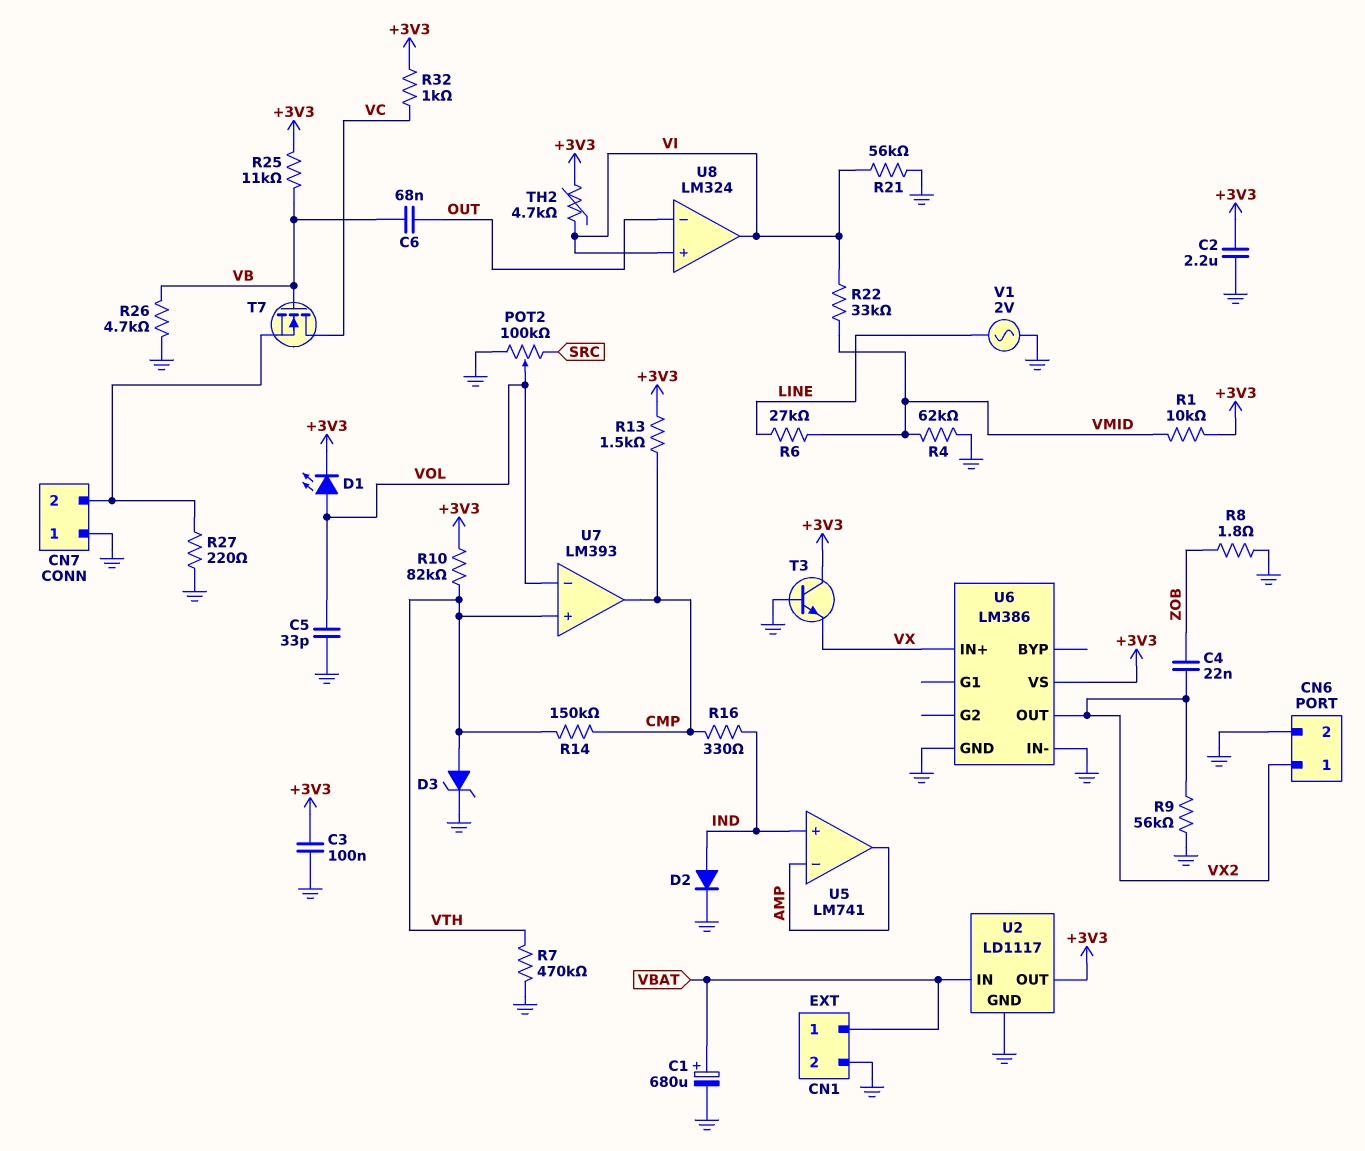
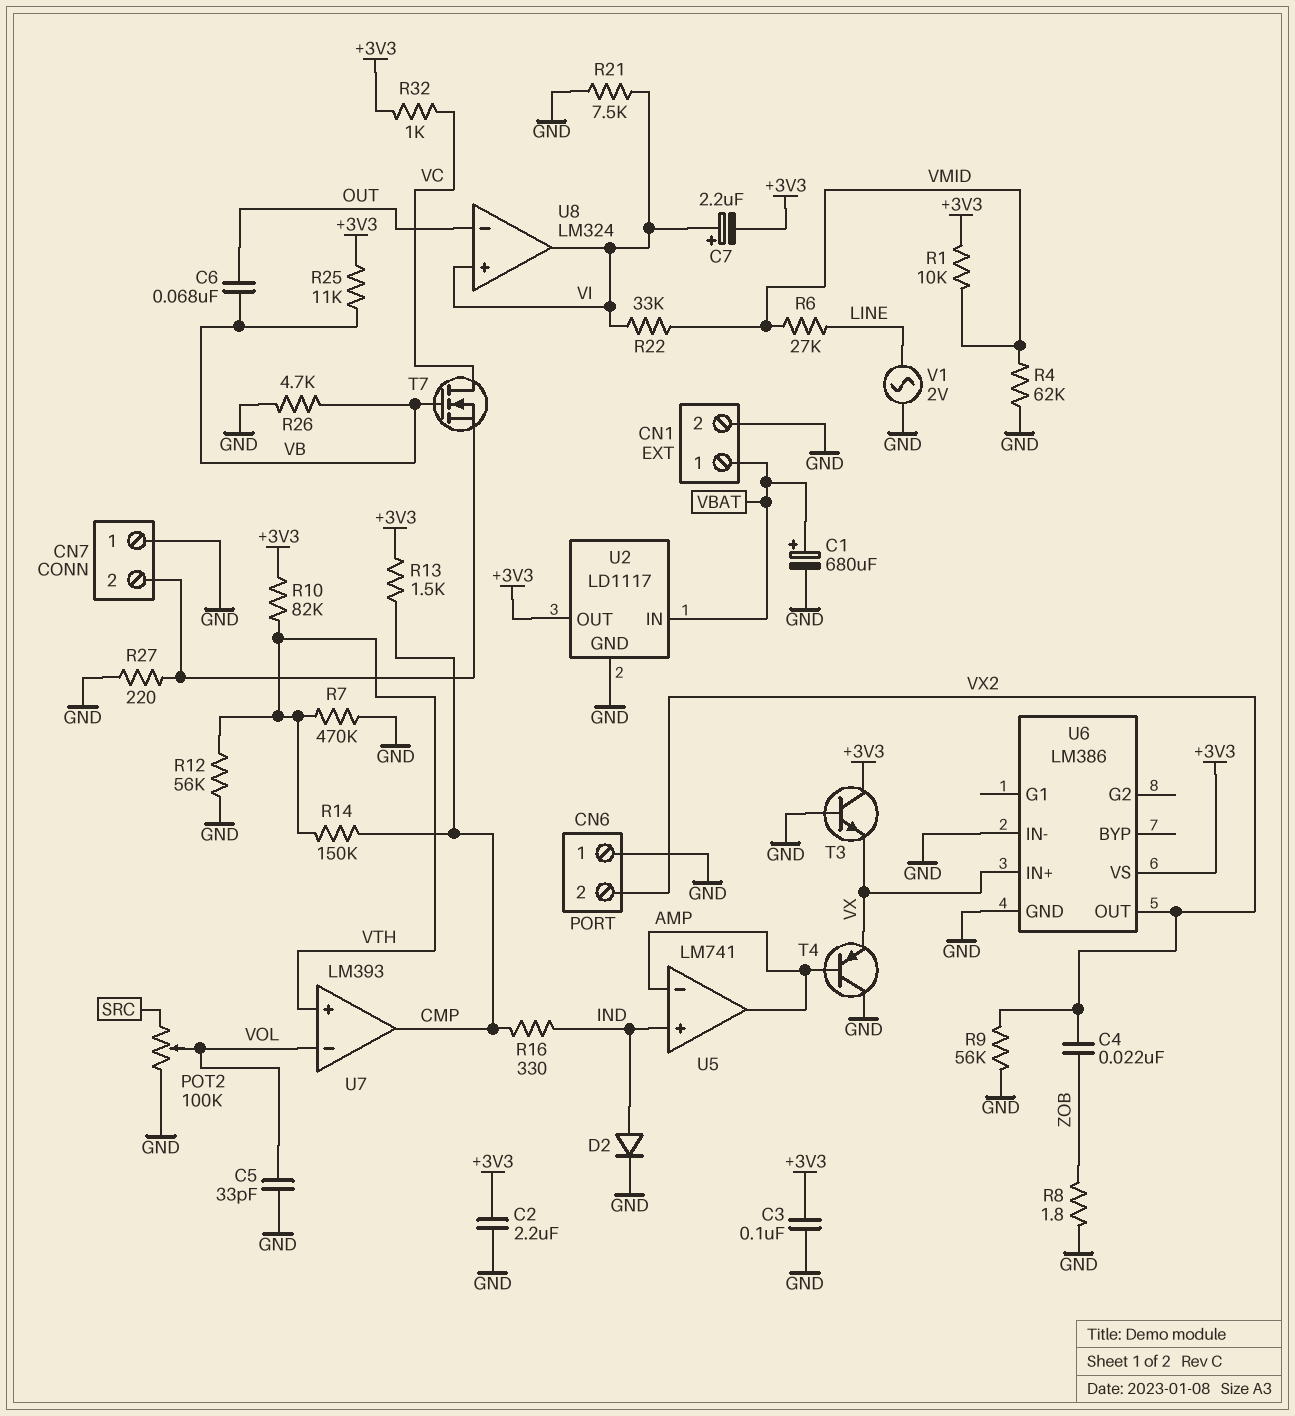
C7: none -> 2.2uF (plus VI, minus +3V3)
CN6 pin 1: VX2 -> GND
CN6 pin 2: GND -> VX2
D1: LED (A VOL, K +3V3) -> none
D3: zener (A VTH, K GND) -> none
R12: none -> 56k (GND, VTH)
R21: 56k (GND, VI) -> 7.5k (GND, VI)
T4: none -> PNP (B AMP, C GND, E VX)
TH2: 4.7k (+3V3, VI) -> none

